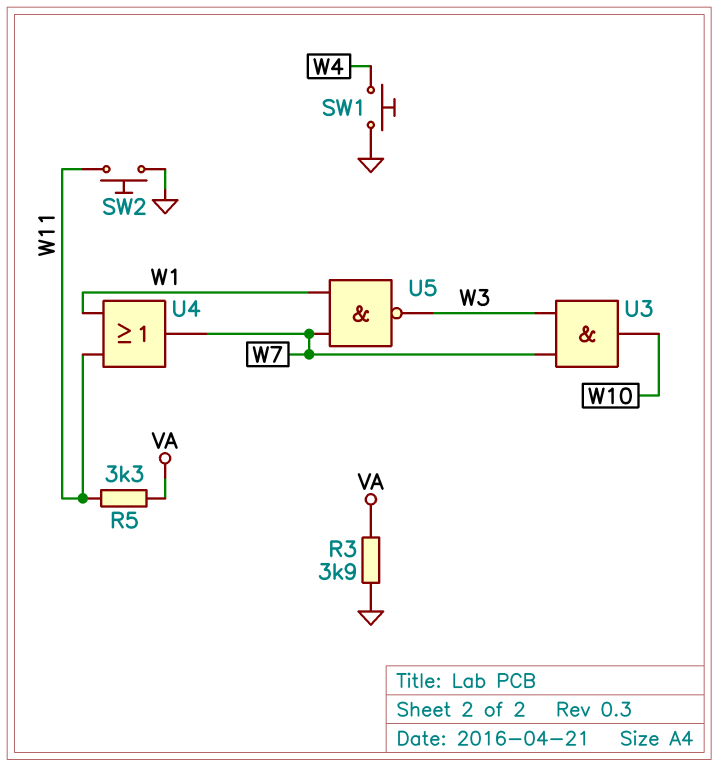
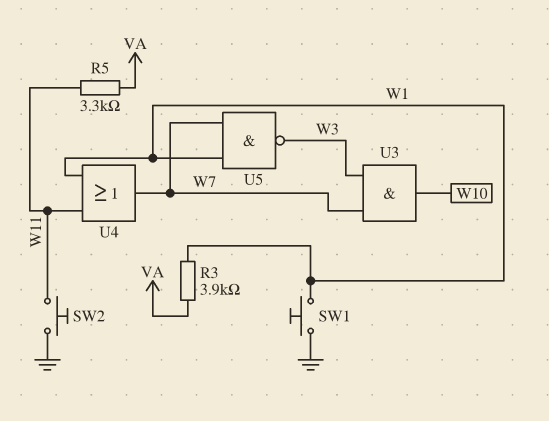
R3: 3.9k (GND, VA) -> 3.9k (VA, W1)
SW1: button (GND, W4) -> button (GND, W1)

